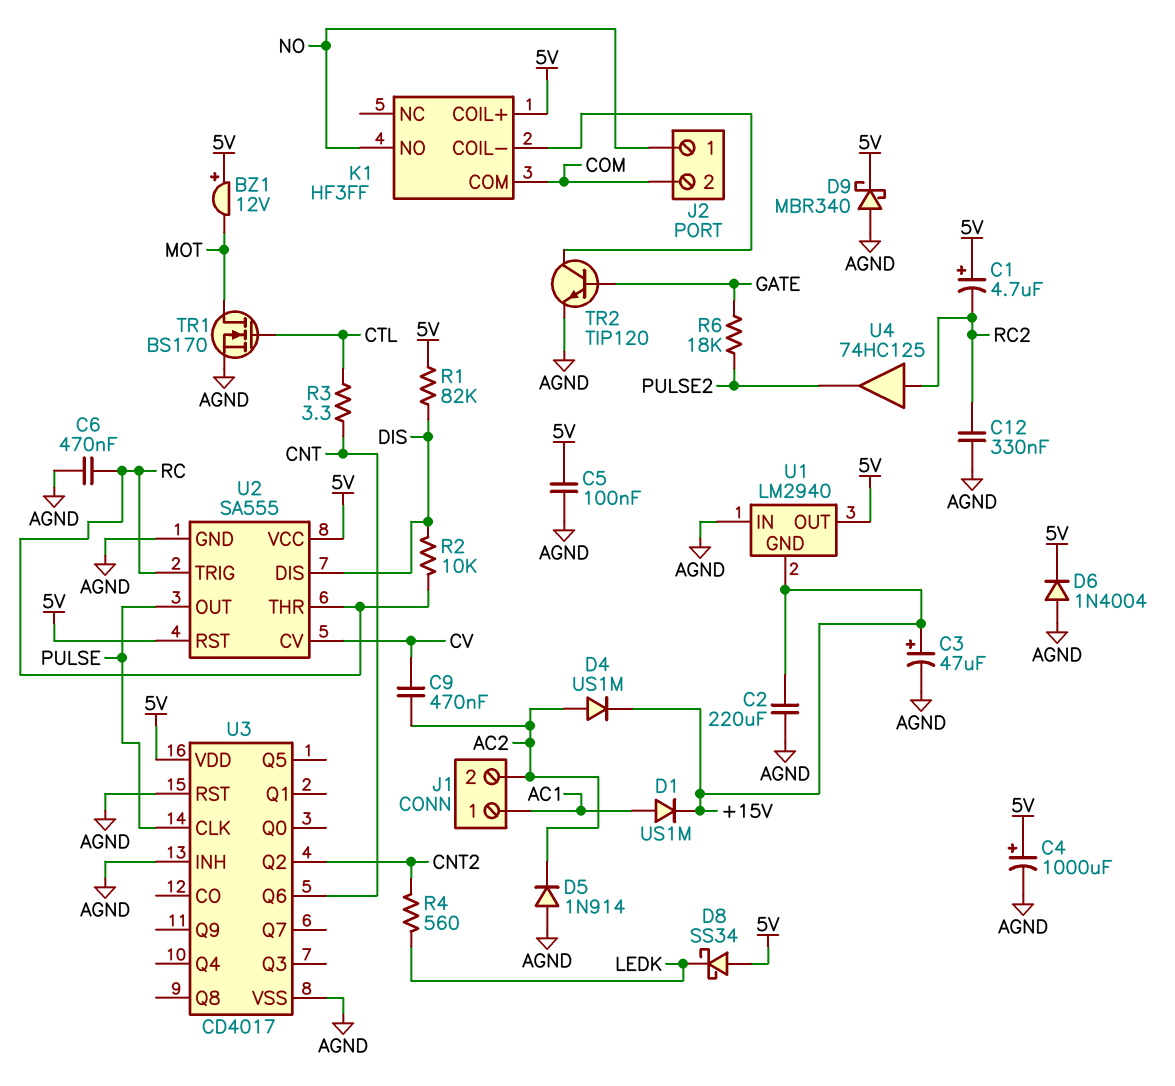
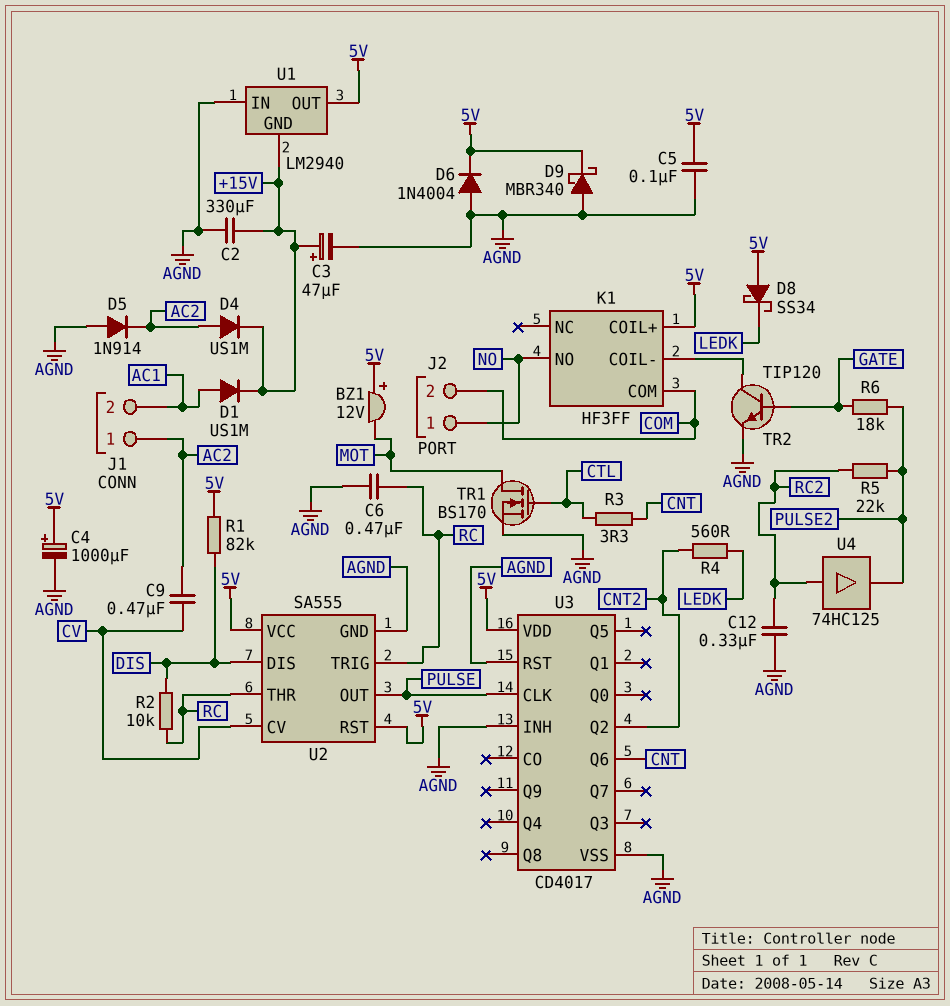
C1: 4.7uF (plus 5V, minus RC2) -> none
C2: 220uF (+15V, AGND) -> 330uF (+15V, AGND)
J1 pin 1: AC1 -> AC2
J1 pin 2: AC2 -> AC1
R5: none -> 22k (PULSE2, RC2)

